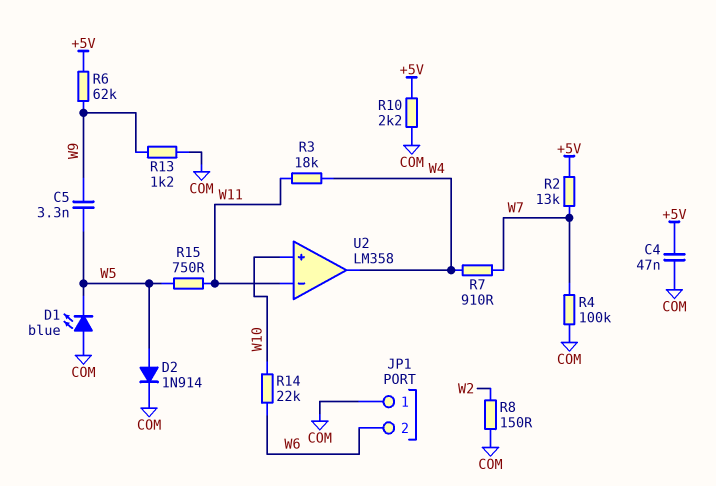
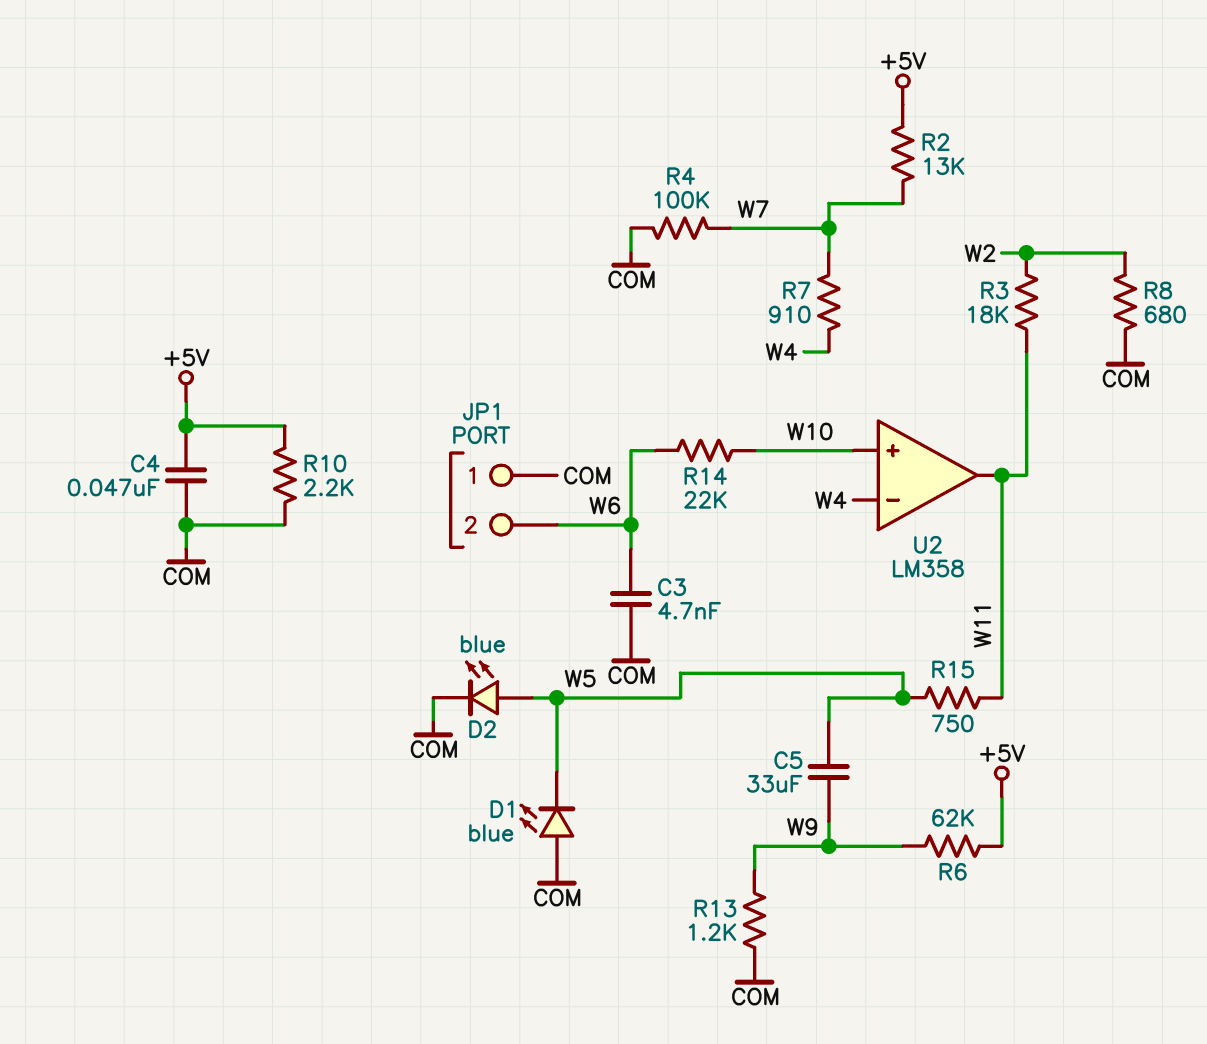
C3: none -> 4.7nF (COM, W6)
C5: 3.3nF (W5, W9) -> 33uF (W5, W9)
D2: diode 1N914 (A W5, K COM) -> LED blue (A W5, K COM)
R3: 18k (W4, W11) -> 18k (W2, W11)
R8: 150 (COM, W2) -> 680 (COM, W2)
U2 pin in-: W11 -> W4
U2 pin out: W4 -> W11

